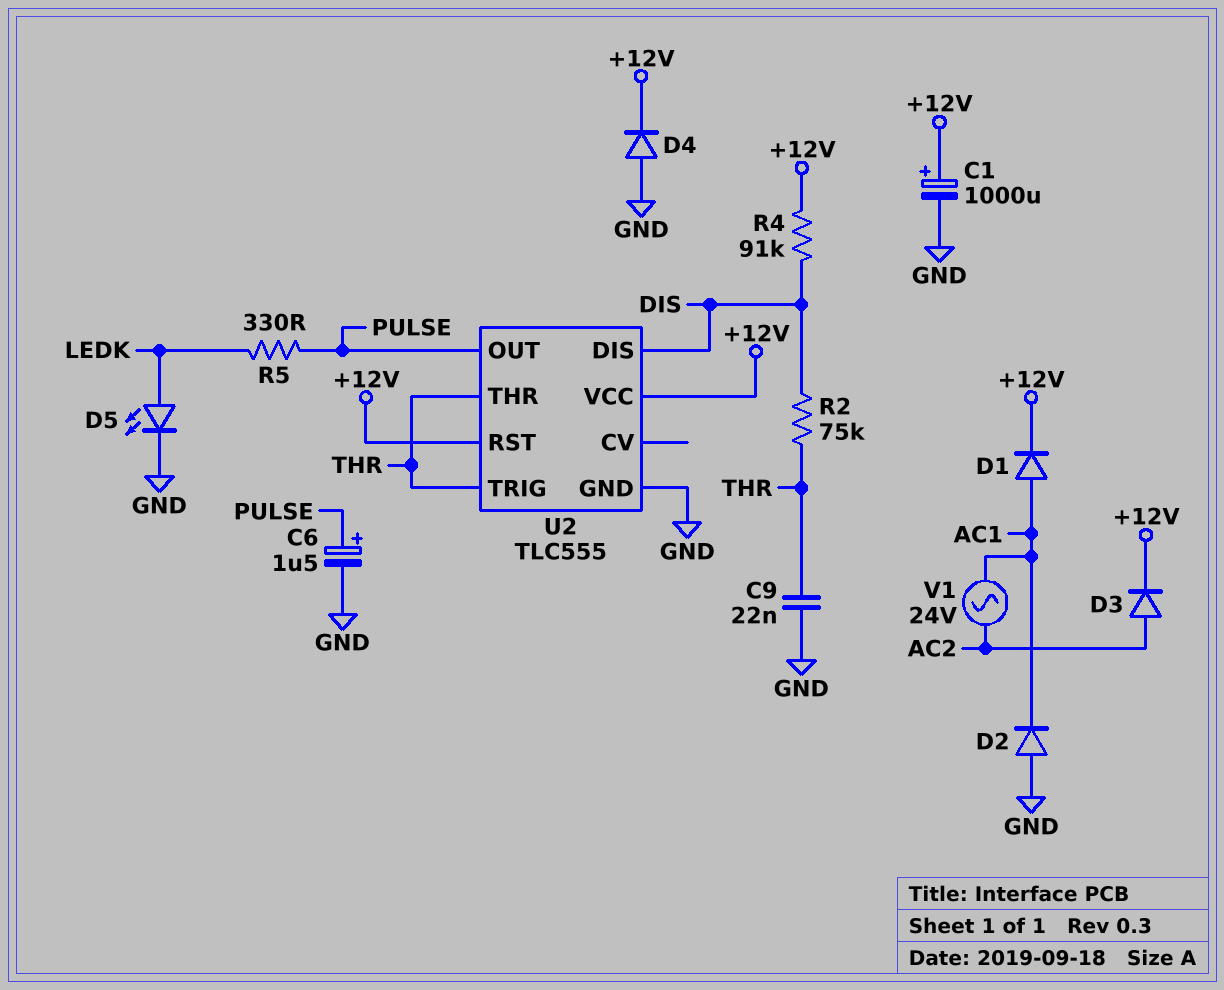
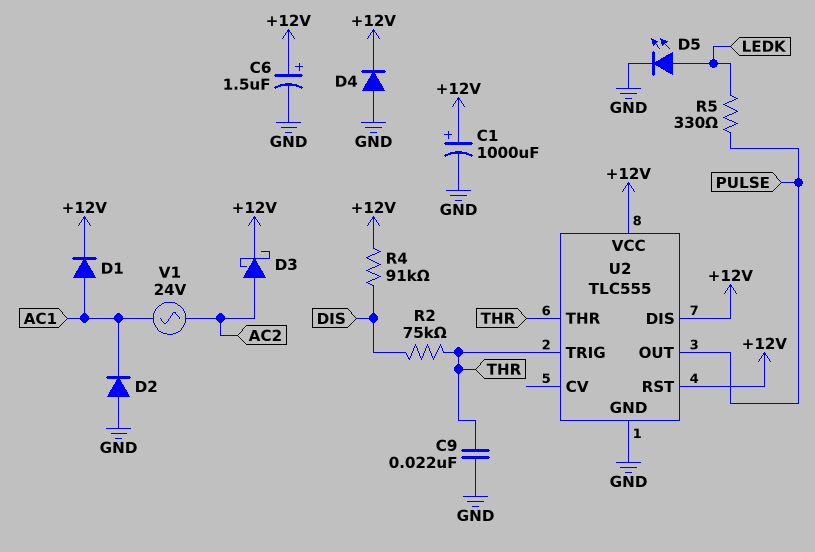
C6: 1.5uF (plus PULSE, minus GND) -> 1.5uF (plus +12V, minus GND)
D3: diode (A AC2, K +12V) -> schottky (A AC2, K +12V)
U2 pin DIS: DIS -> +12V

